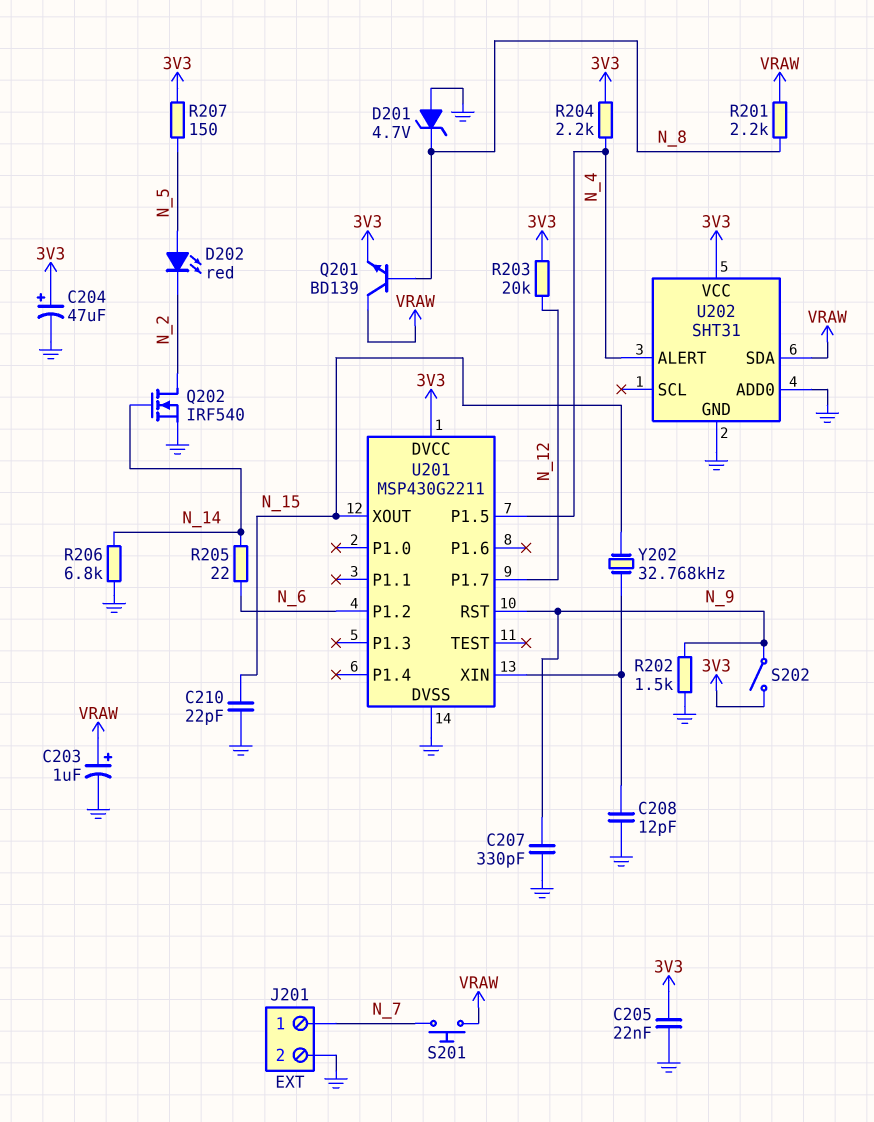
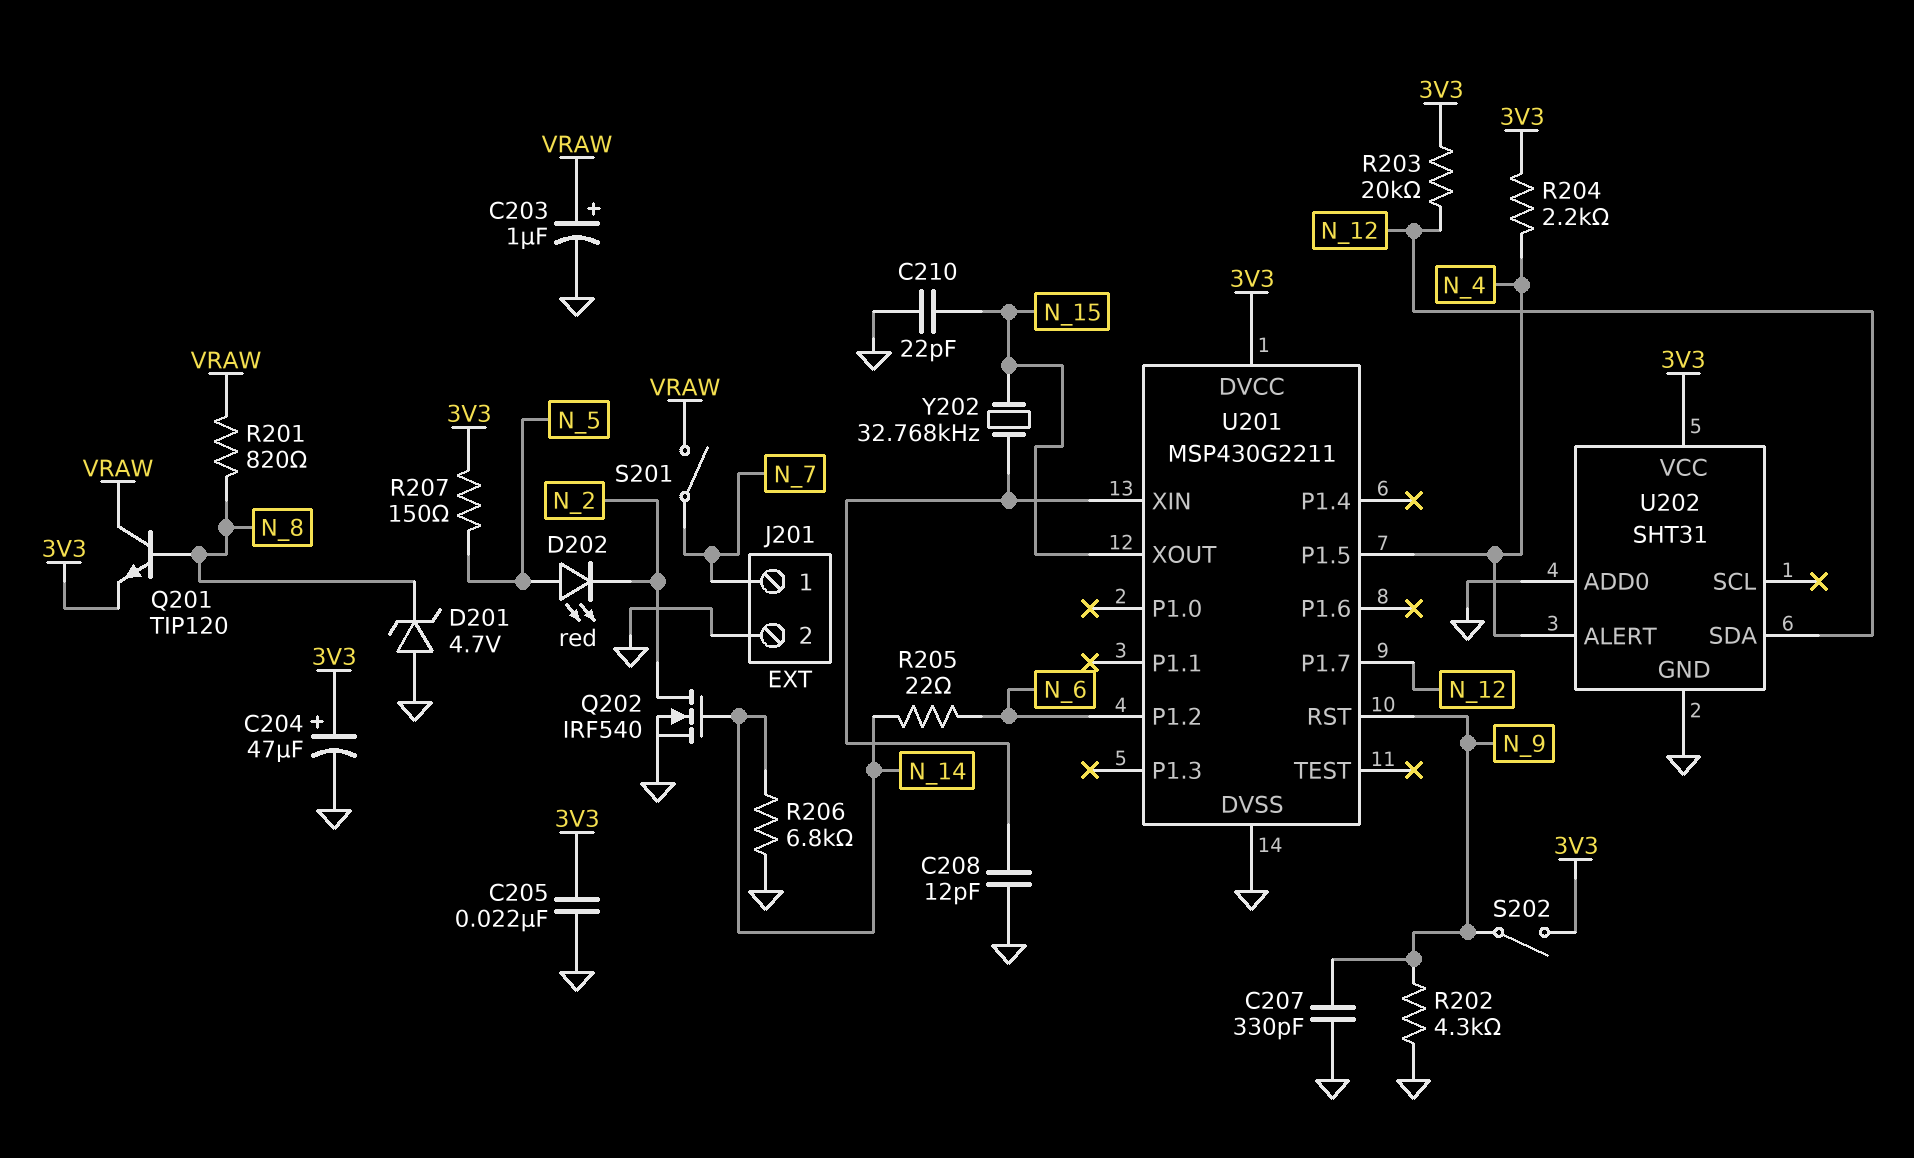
Q201: NPN BD139 (B N_8, C VRAW, E 3V3) -> NPN TIP120 (B N_8, C VRAW, E 3V3)
R201: 2.2k (N_8, VRAW) -> 820 (N_8, VRAW)
R202: 1.5k (GND, N_9) -> 4.3k (GND, N_9)
S201: button (N_7, VRAW) -> switch (N_7, VRAW)
U202 pin SDA: VRAW -> N_12

